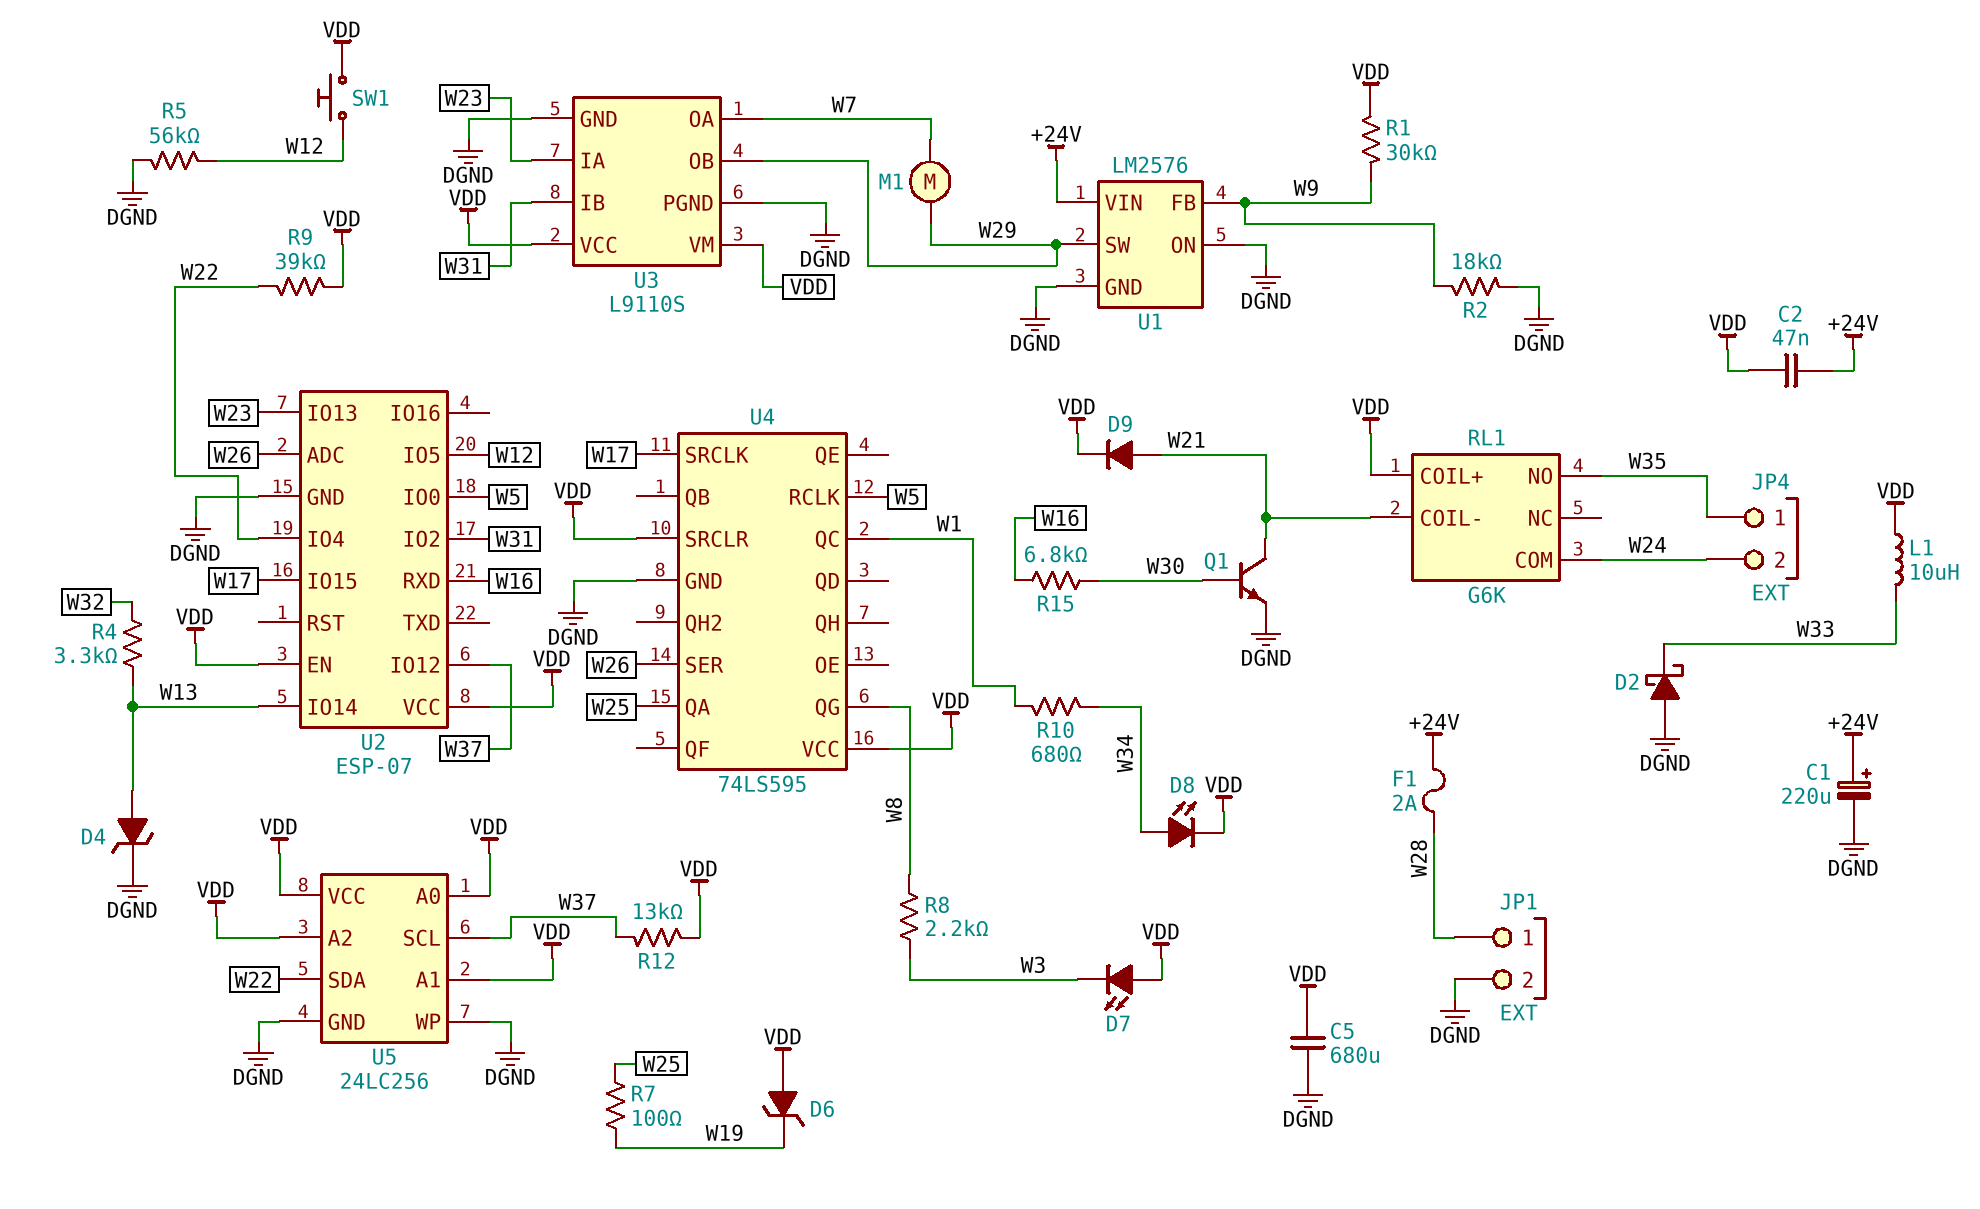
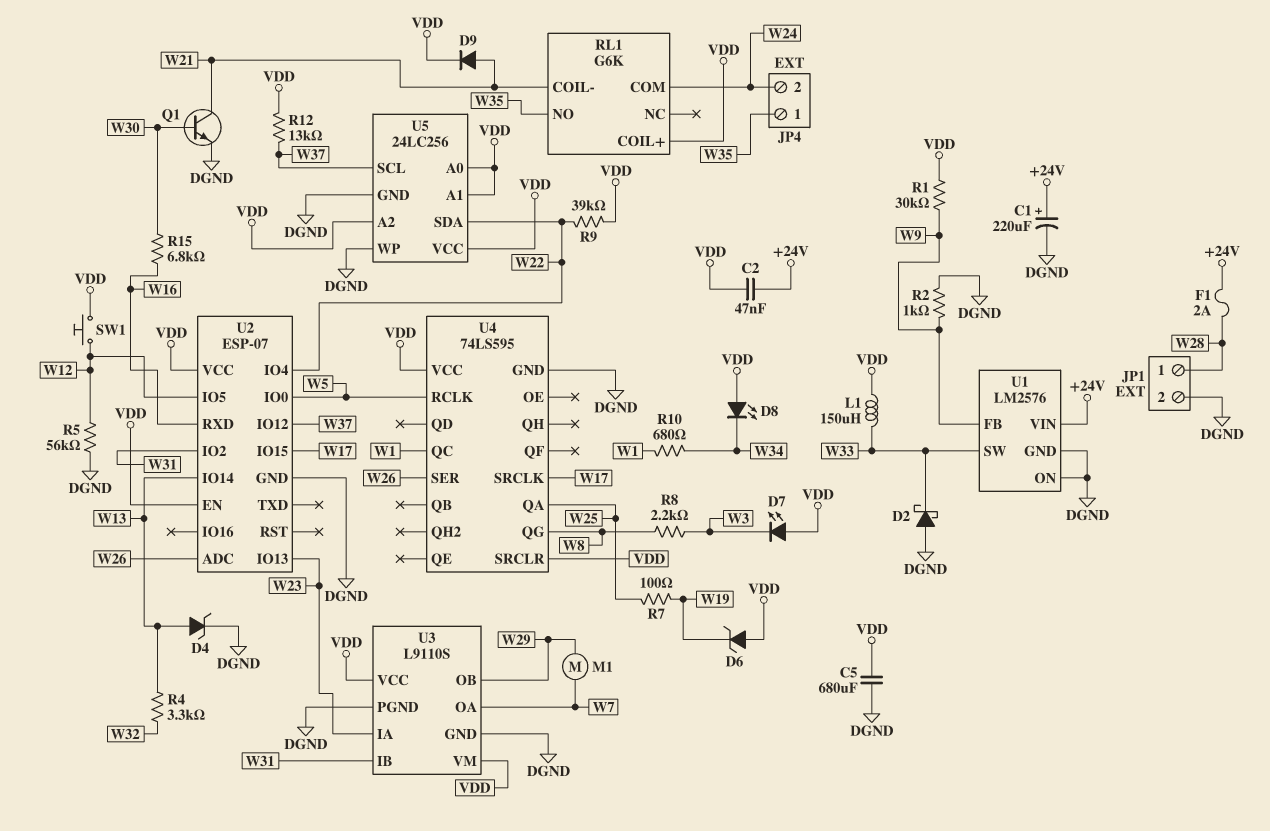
D8: LED (A W34, K VDD) -> LED (A VDD, K W34)
L1: 10uH (VDD, W33) -> 150uH (VDD, W33)
R2: 18k (DGND, W9) -> 1k (DGND, W9)
U1 pin SW: W29 -> W33

